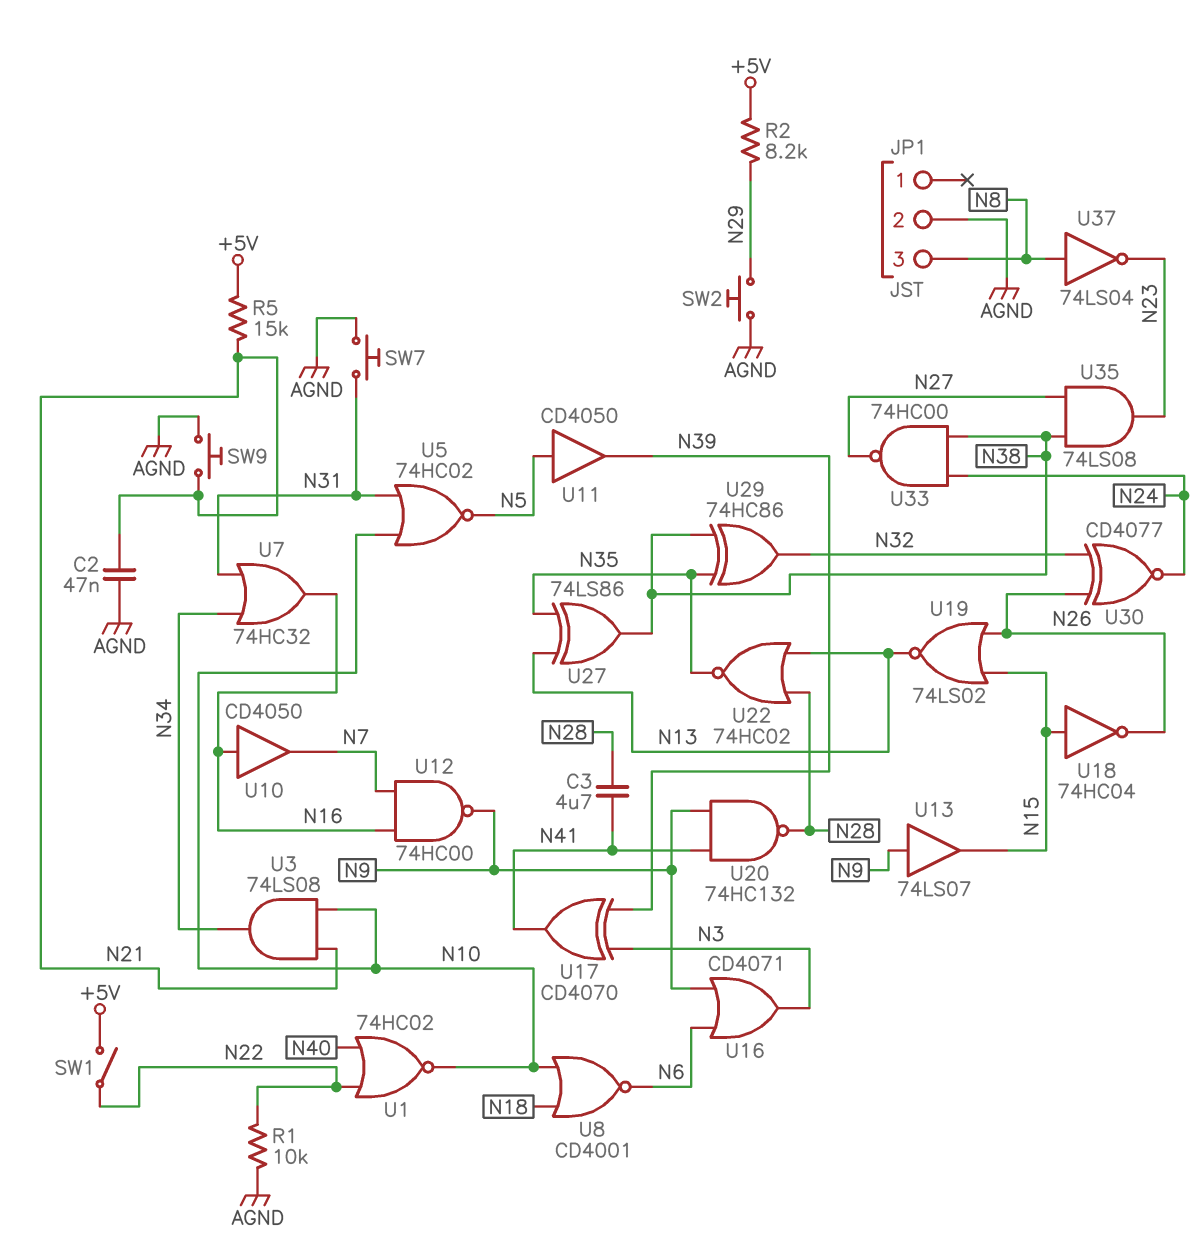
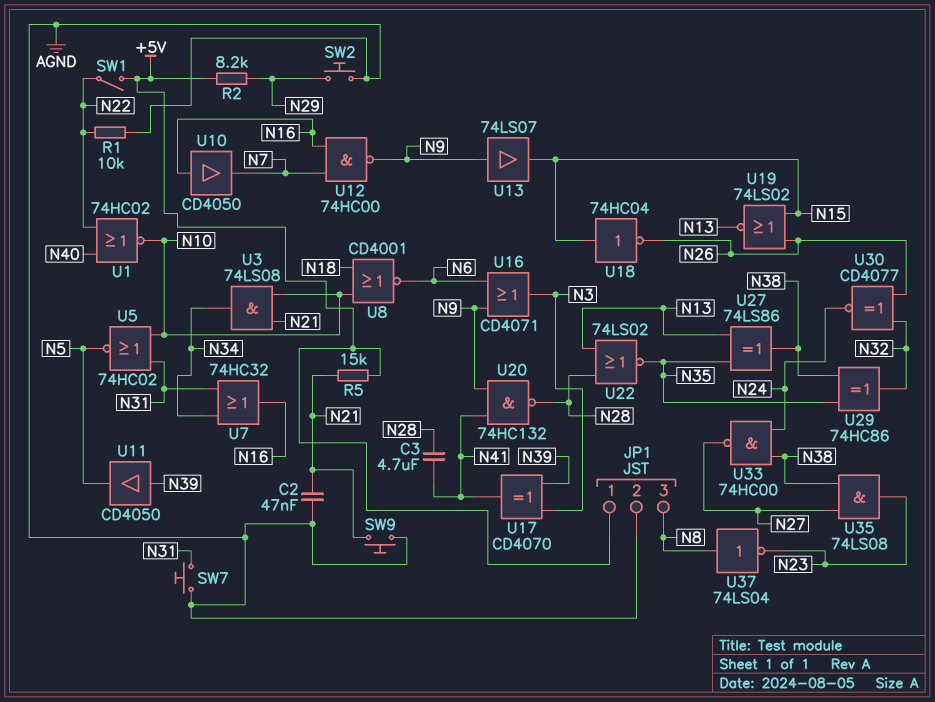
JP1 pin 1: none -> +5V
U11: buffer CD4050 (in N5, out N39) -> buffer CD4050 (in N39, out N5)
U22: NOR 74HC02 (in N13, in N28, out N35) -> NOR 74LS02 (in N13, in N28, out N35)

